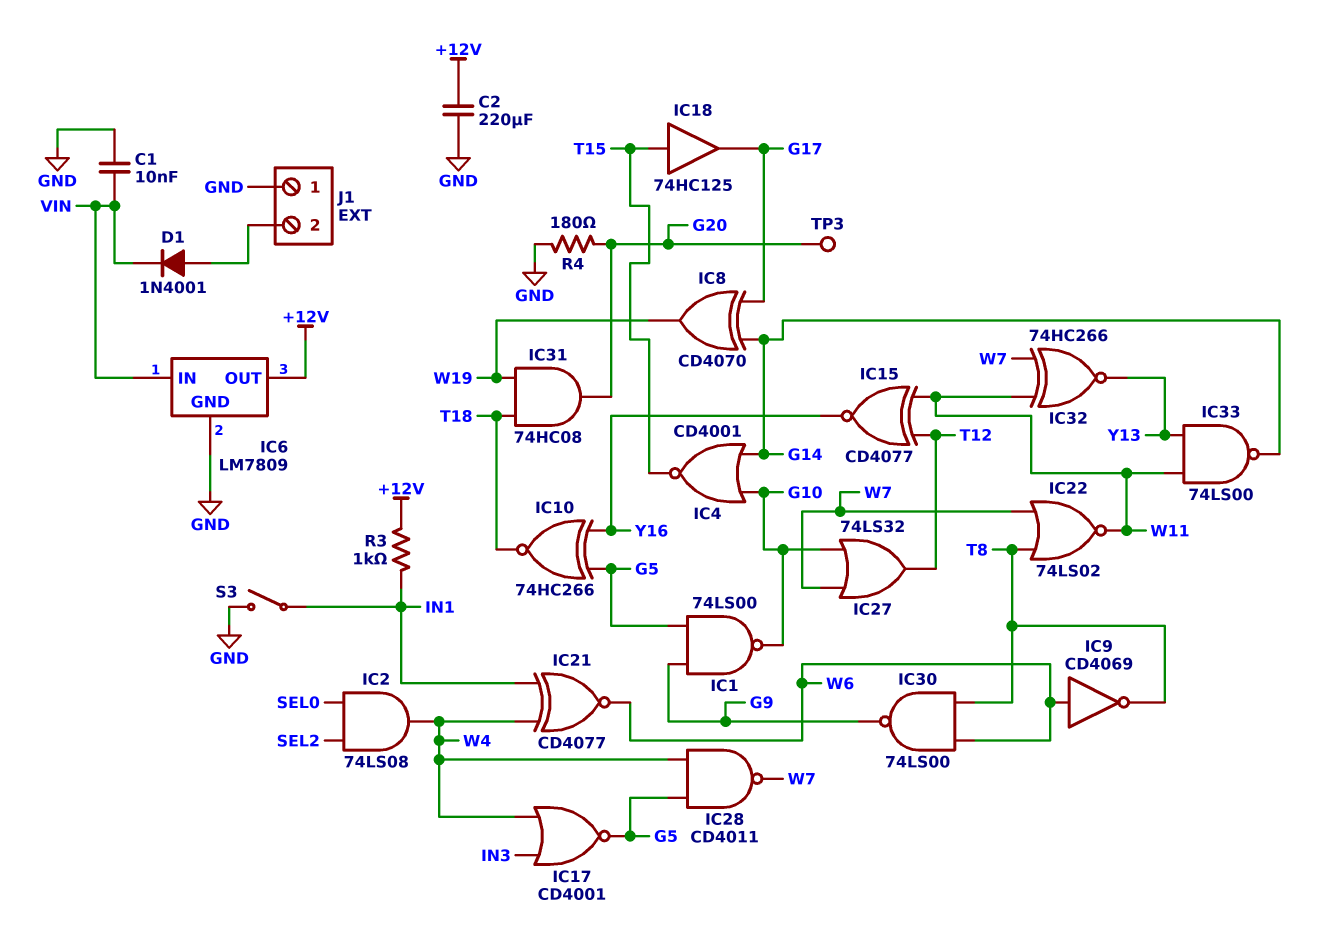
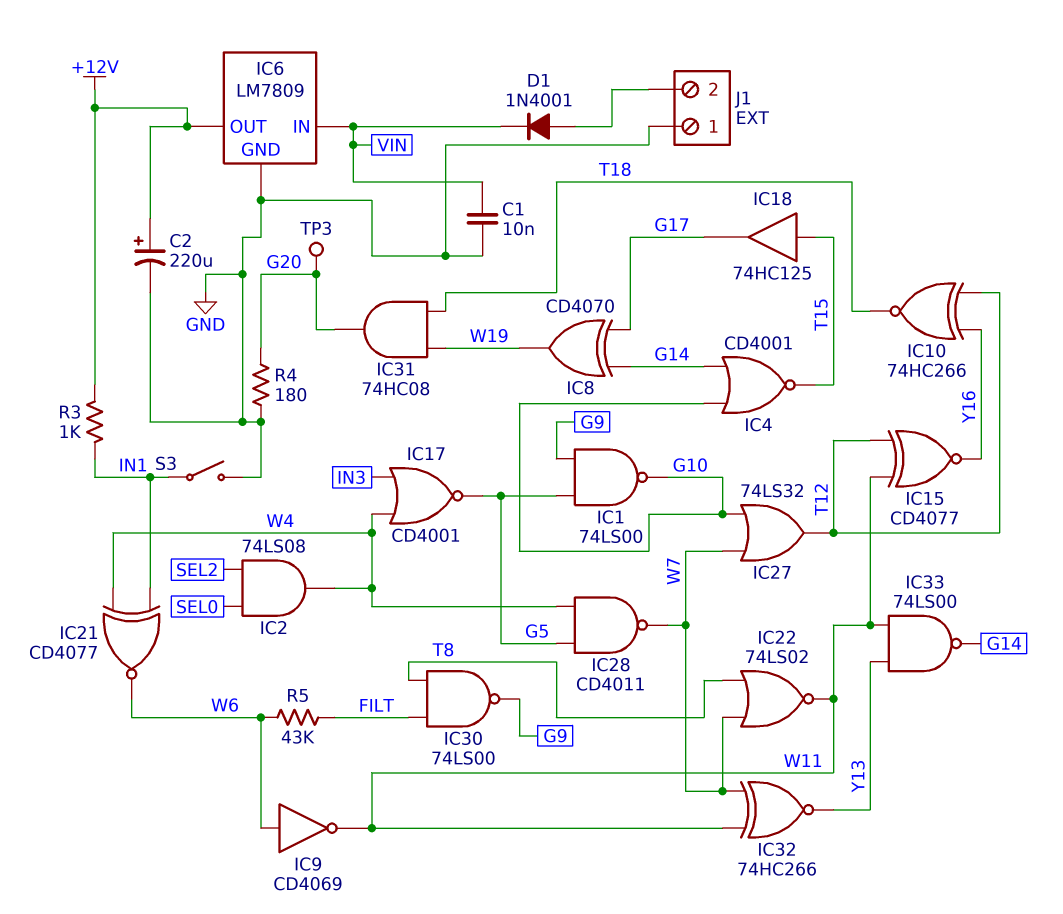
C2: 220uF (+12V, GND) -> 220uF (plus +12V, minus GND)
IC9: NOT CD4069 (in W6, out T8) -> NOT CD4069 (in W6, out W11)
IC10: XNOR 74HC266 (in G5, in Y16, out T18) -> XNOR 74HC266 (in T12, in Y16, out T18)
IC30: NAND 74LS00 (in T8, in W6, out G9) -> NAND 74LS00 (in FILT, in T8, out G9)
R5: none -> 43k (FILT, W6)

